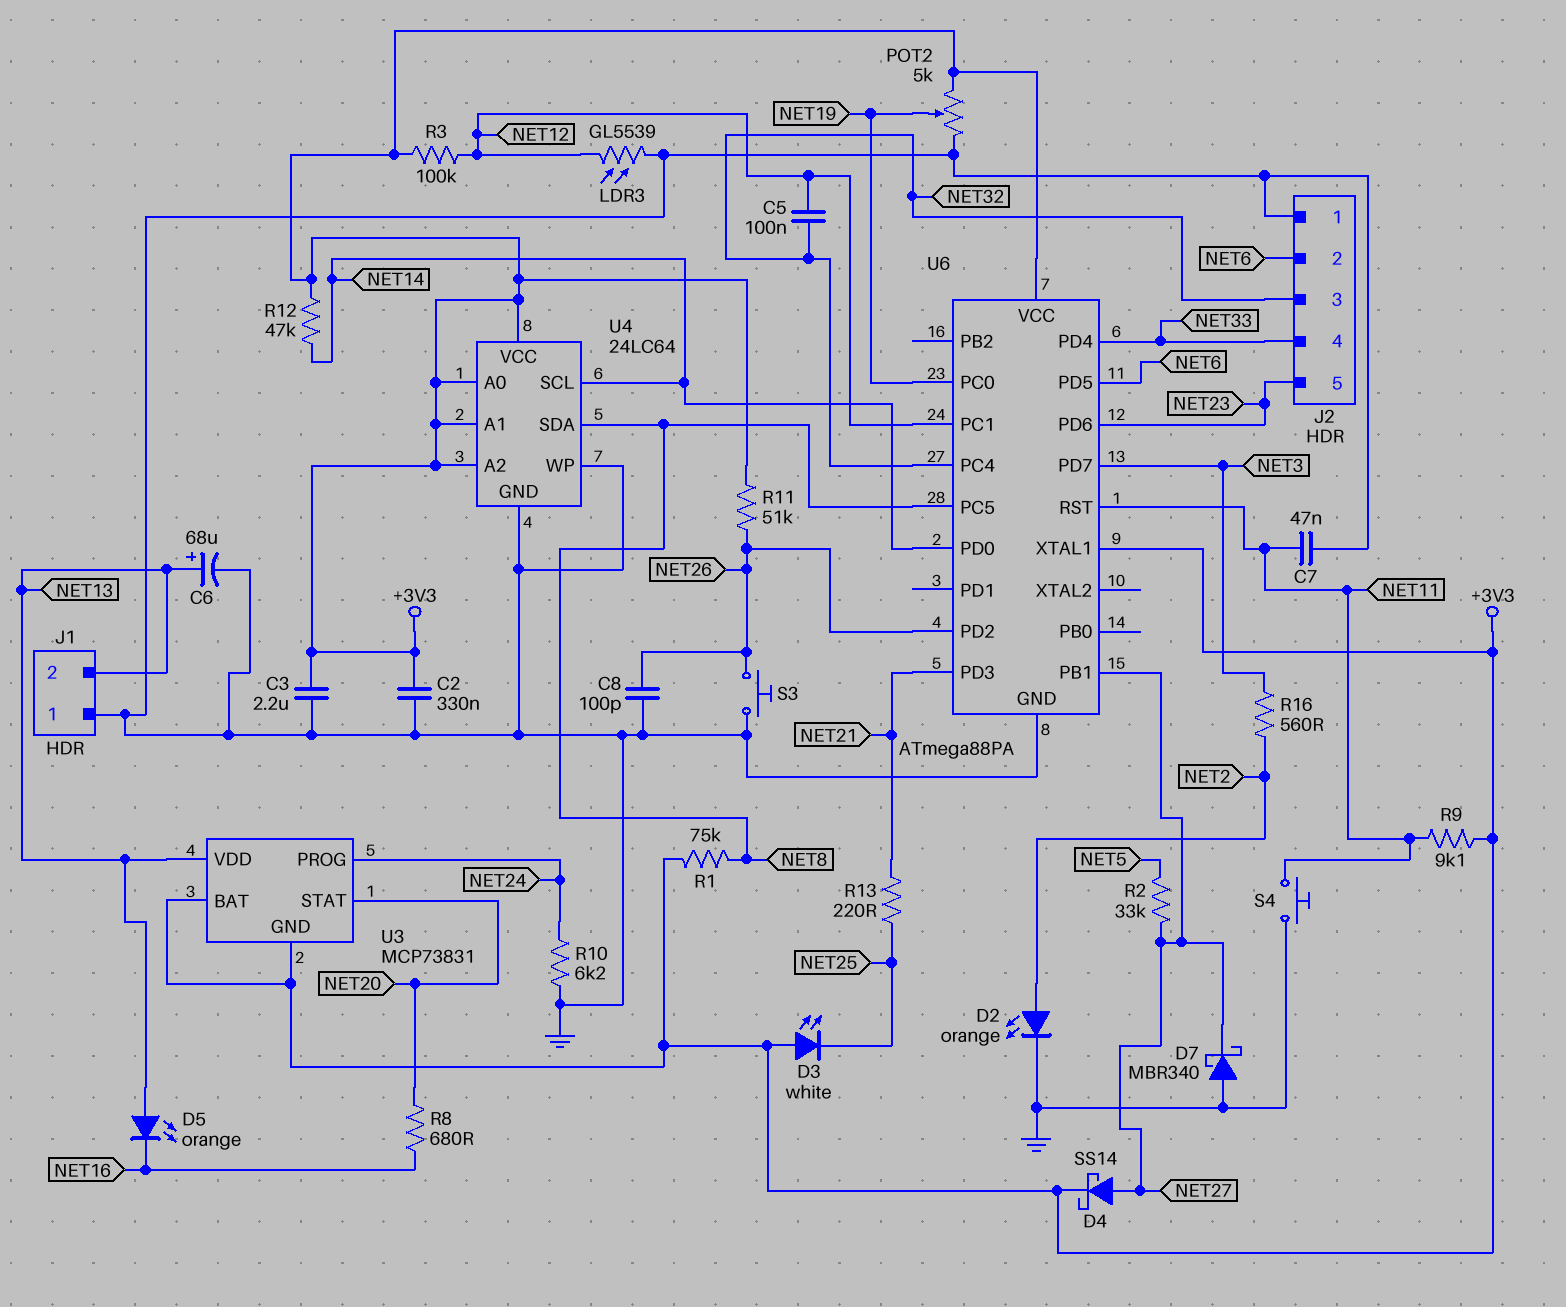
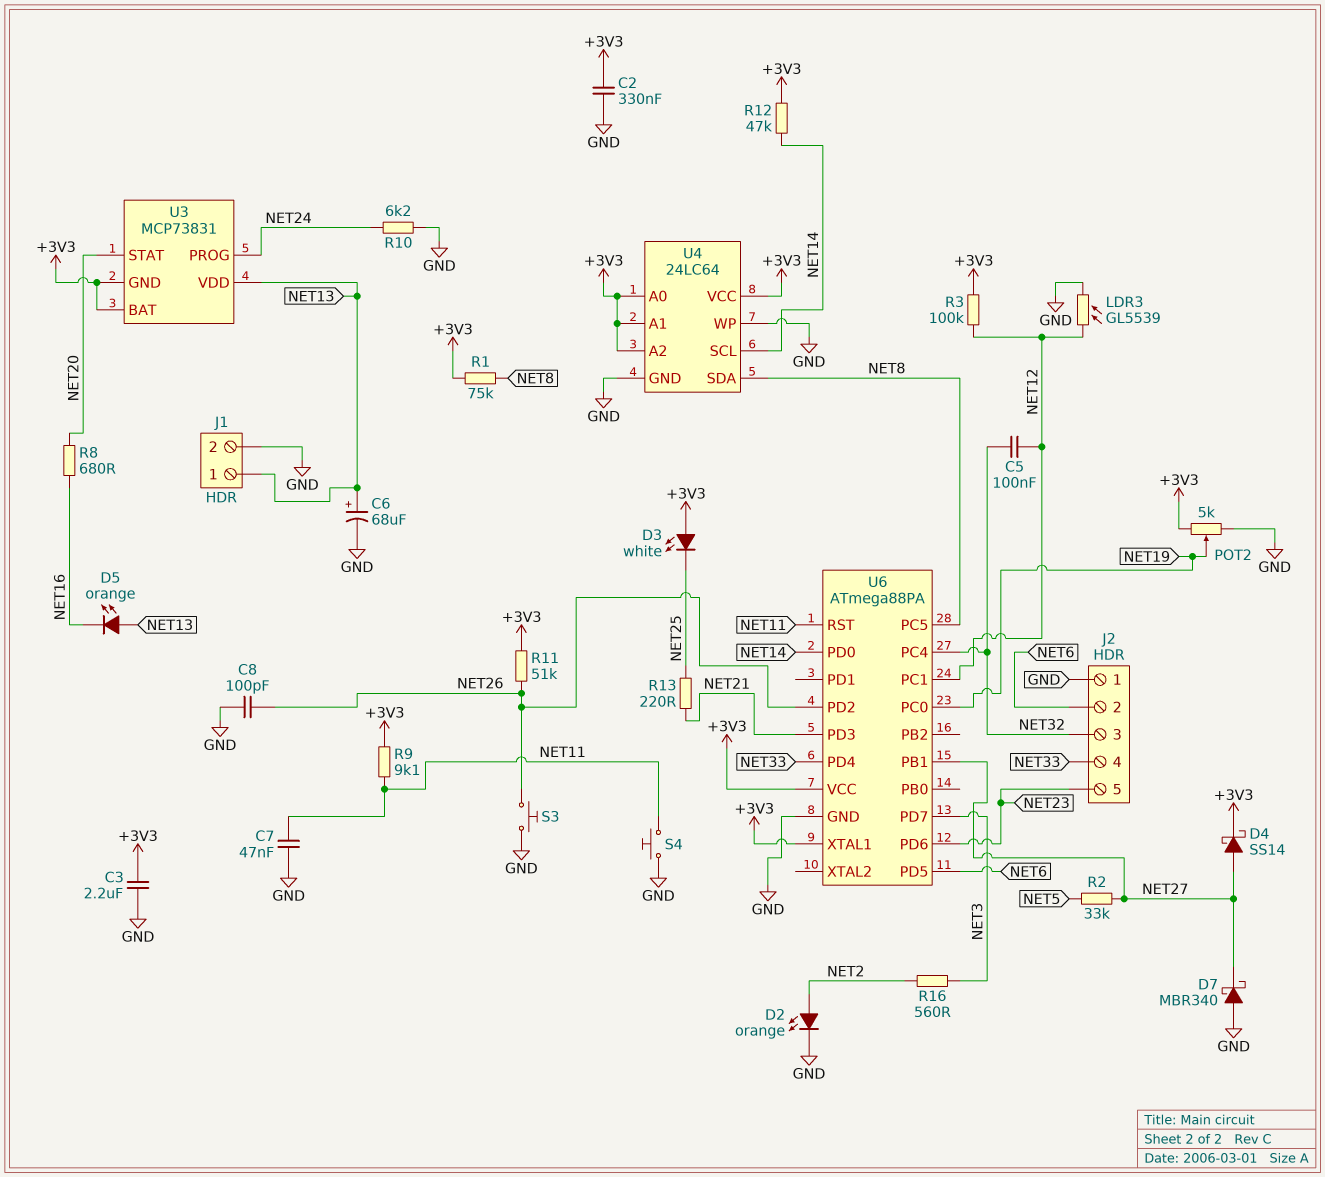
J1 pin 1: GND -> NET13
J1 pin 2: NET13 -> GND

